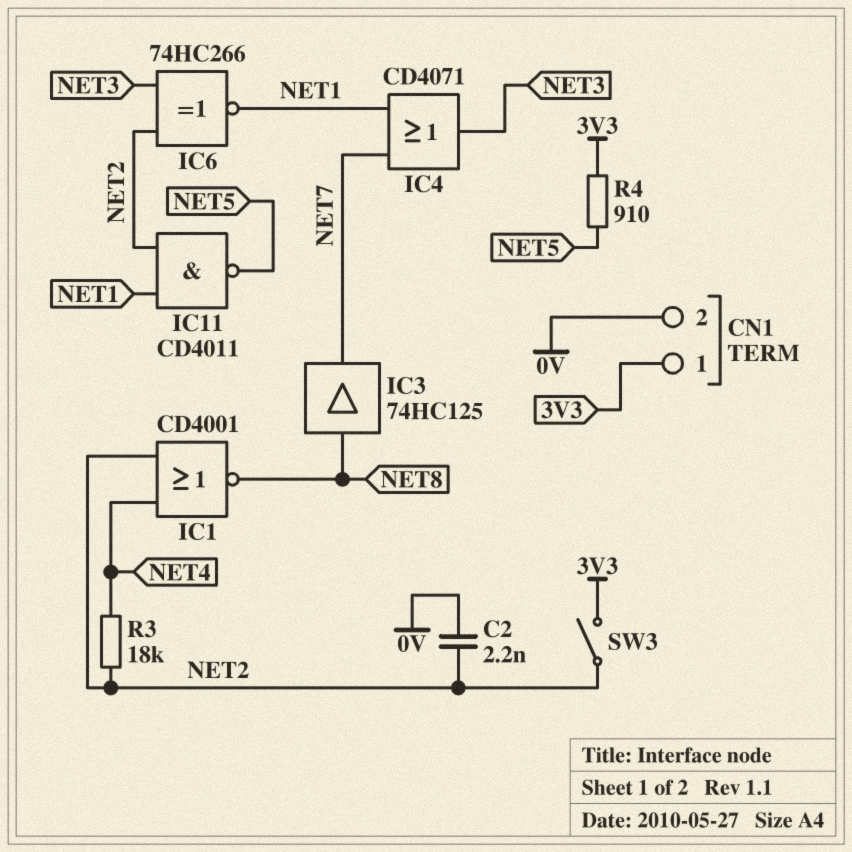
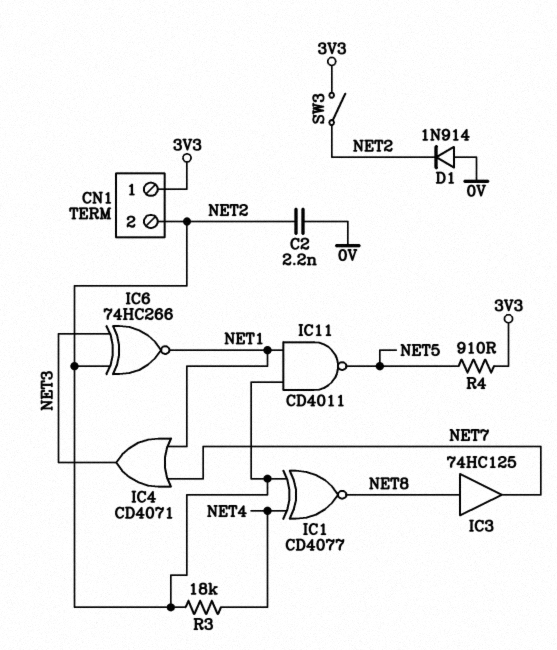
CN1 pin 2: 0V -> NET2
D1: none -> diode 1N914 (A 0V, K NET2)
IC1: NOR CD4001 (in NET2, in NET4, out NET8) -> XNOR CD4077 (in NET2, in NET4, out NET8)

